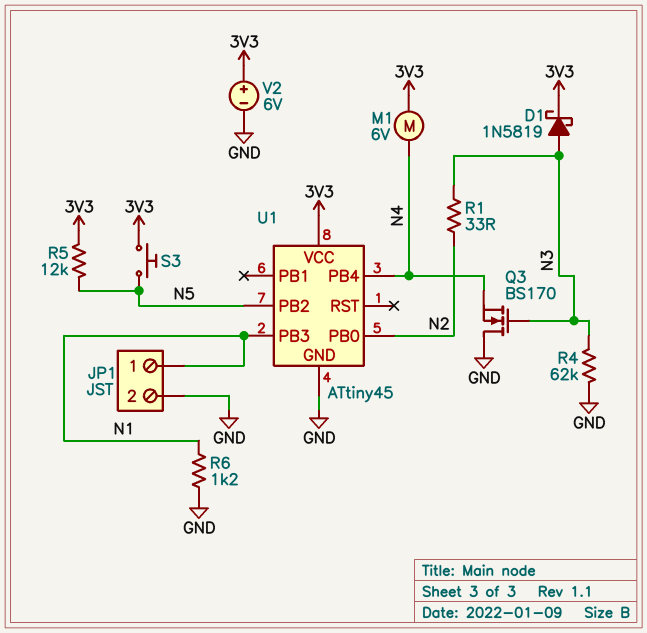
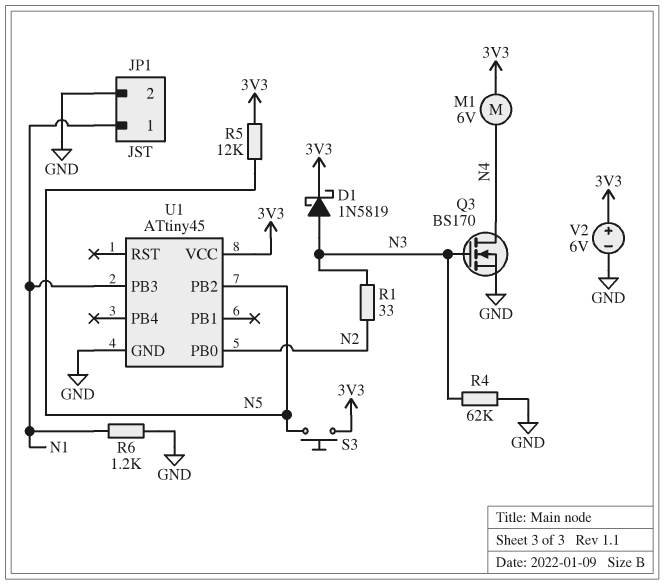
Q3: NMOS BS170 (G N3, D GND, S N4) -> NMOS BS170 (G N3, D N4, S GND)
U1 pin PB4: N4 -> none

